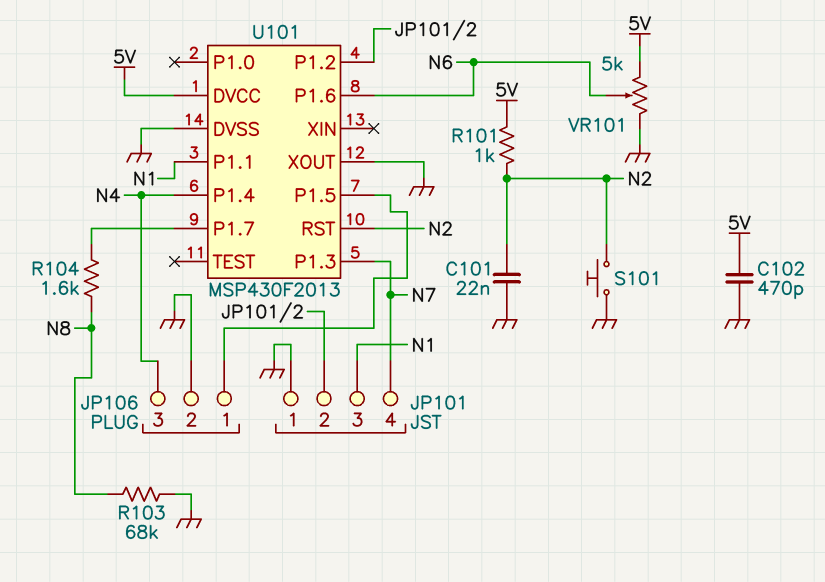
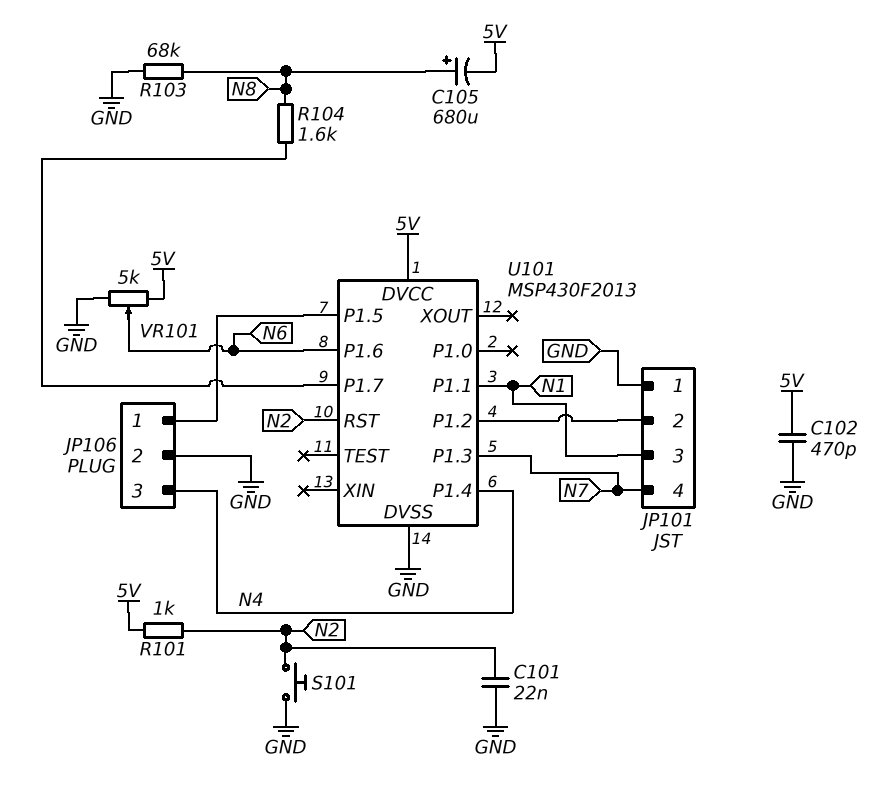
C105: none -> 680uF (plus N8, minus 5V)
U101 pin XOUT: GND -> none

